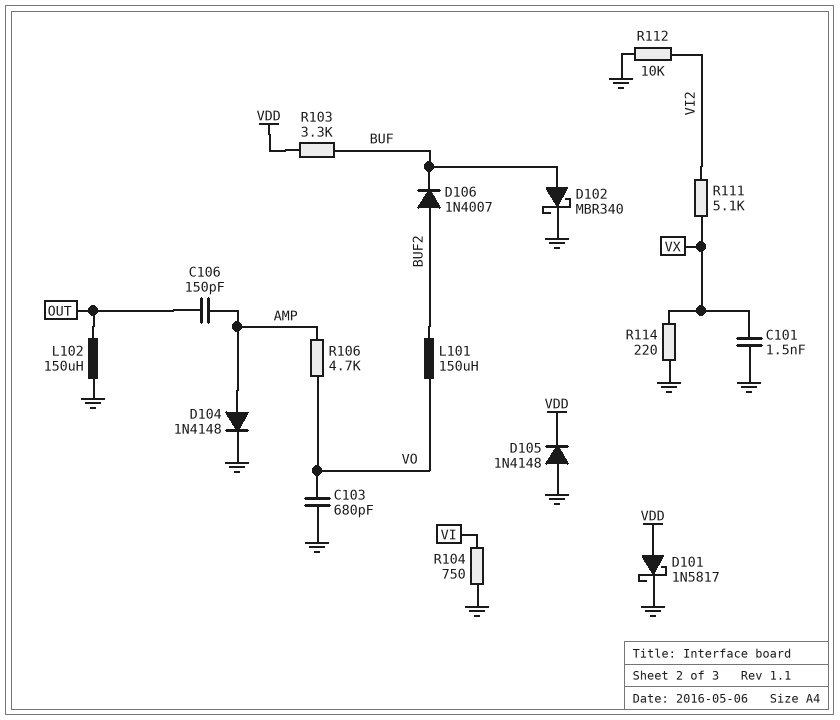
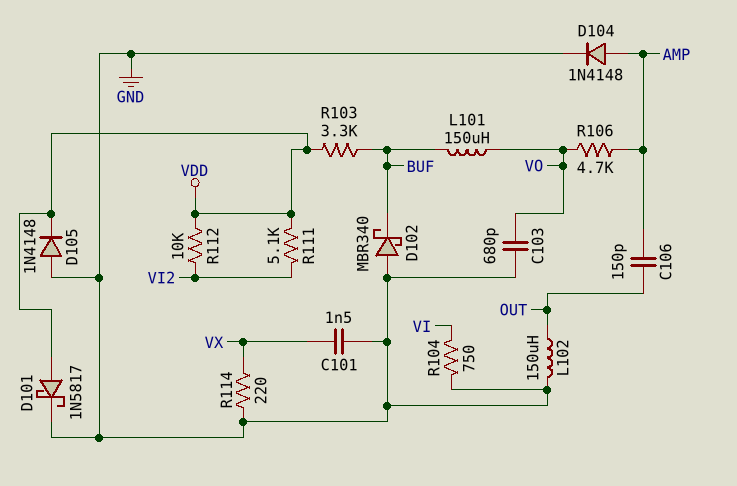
D102: schottky MBR340 (A BUF, K GND) -> schottky MBR340 (A GND, K BUF)
D106: diode 1N4007 (A BUF2, K BUF) -> none
L101: 150uH (BUF2, VO) -> 150uH (BUF, VO)
R111: 5.1k (VI2, VX) -> 5.1k (VDD, VI2)
R112: 10k (GND, VI2) -> 10k (VDD, VI2)

